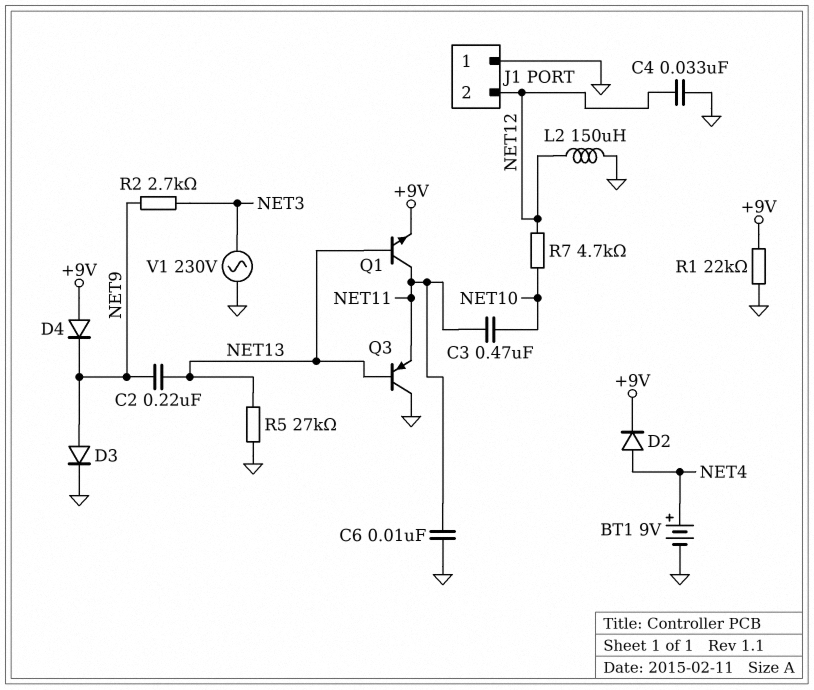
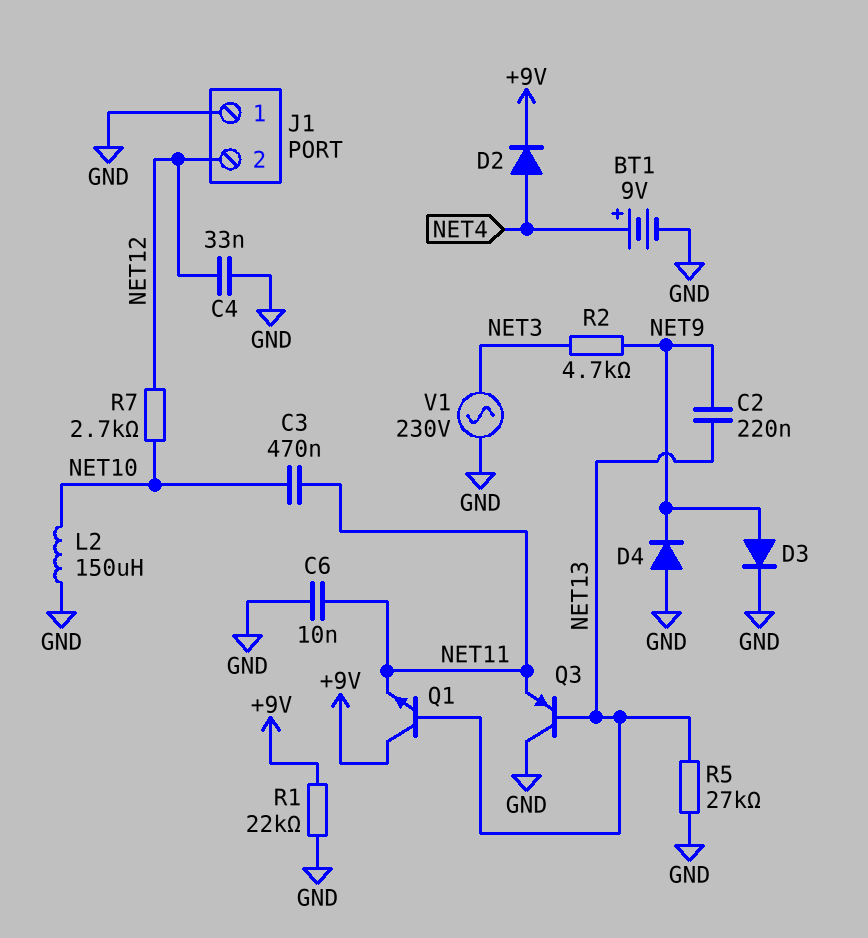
D4: diode (A +9V, K NET9) -> diode (A GND, K NET9)
L2: 150uH (GND, NET12) -> 150uH (GND, NET10)
Q1: NPN (B NET13, C NET11, E +9V) -> NPN (B NET13, C +9V, E NET11)
R2: 2.7k (NET3, NET9) -> 4.7k (NET3, NET9)
R7: 4.7k (NET10, NET12) -> 2.7k (NET10, NET12)

